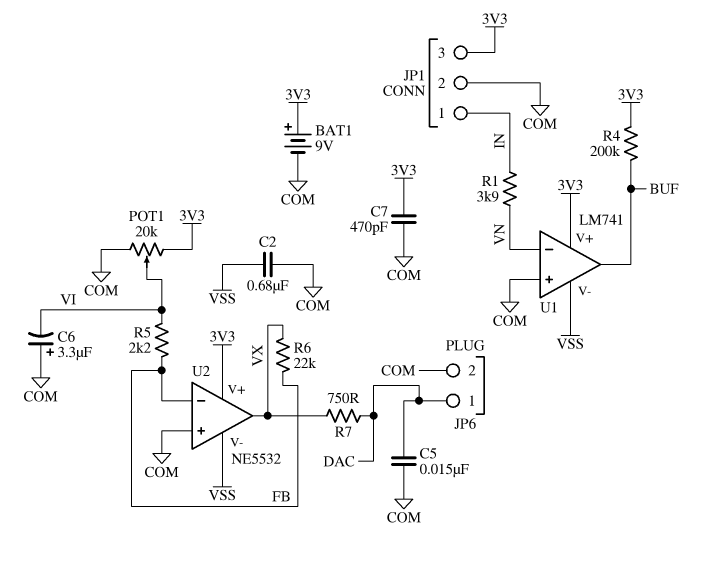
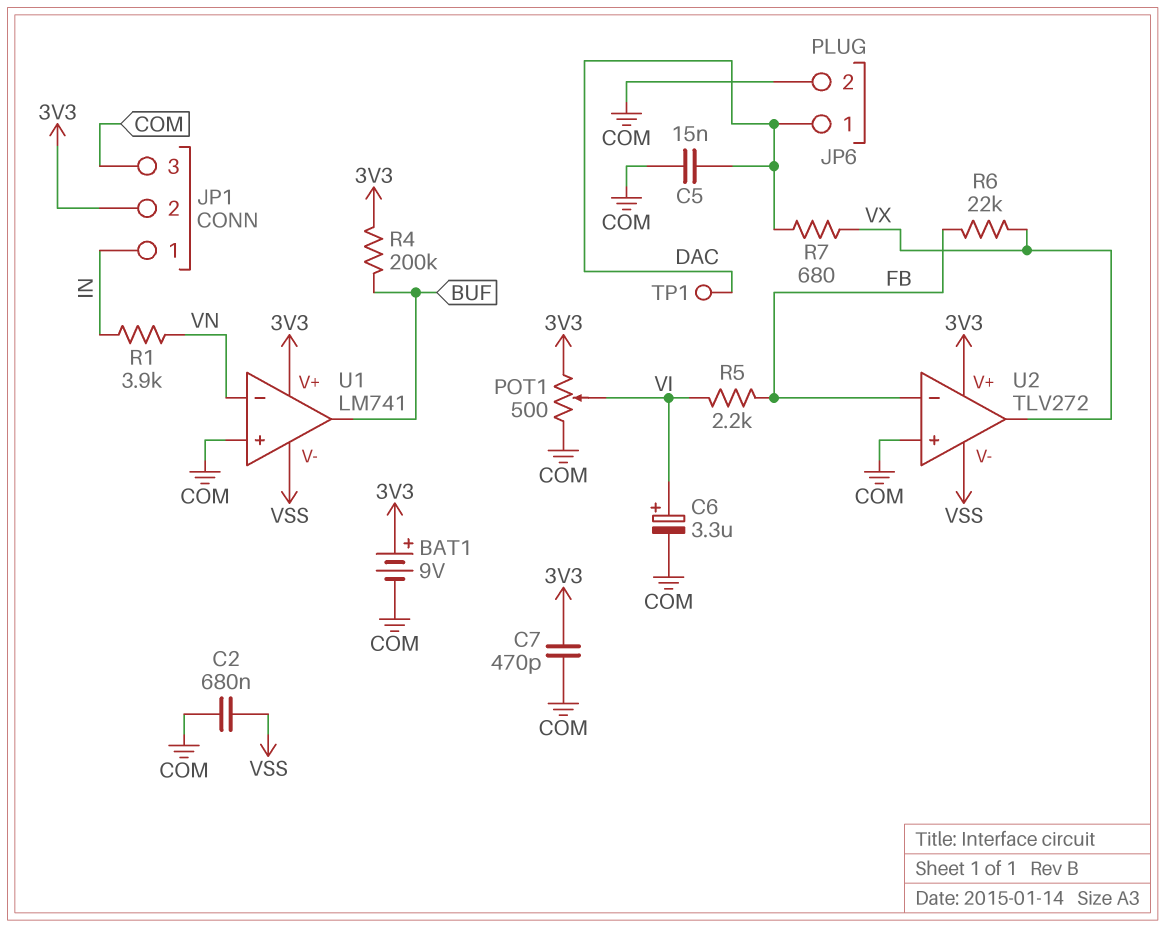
C6: 3.3uF (plus COM, minus VI) -> 3.3uF (plus VI, minus COM)
JP1 pin 2: COM -> 3V3
JP1 pin 3: 3V3 -> COM
POT1: 20k (3V3, COM, wiper VI) -> 500 (3V3, COM, wiper VI)
R7: 750 (DAC, VX) -> 680 (DAC, VX)
TP1: none -> test point (DAC)
U2: NE5532 -> TLV272

